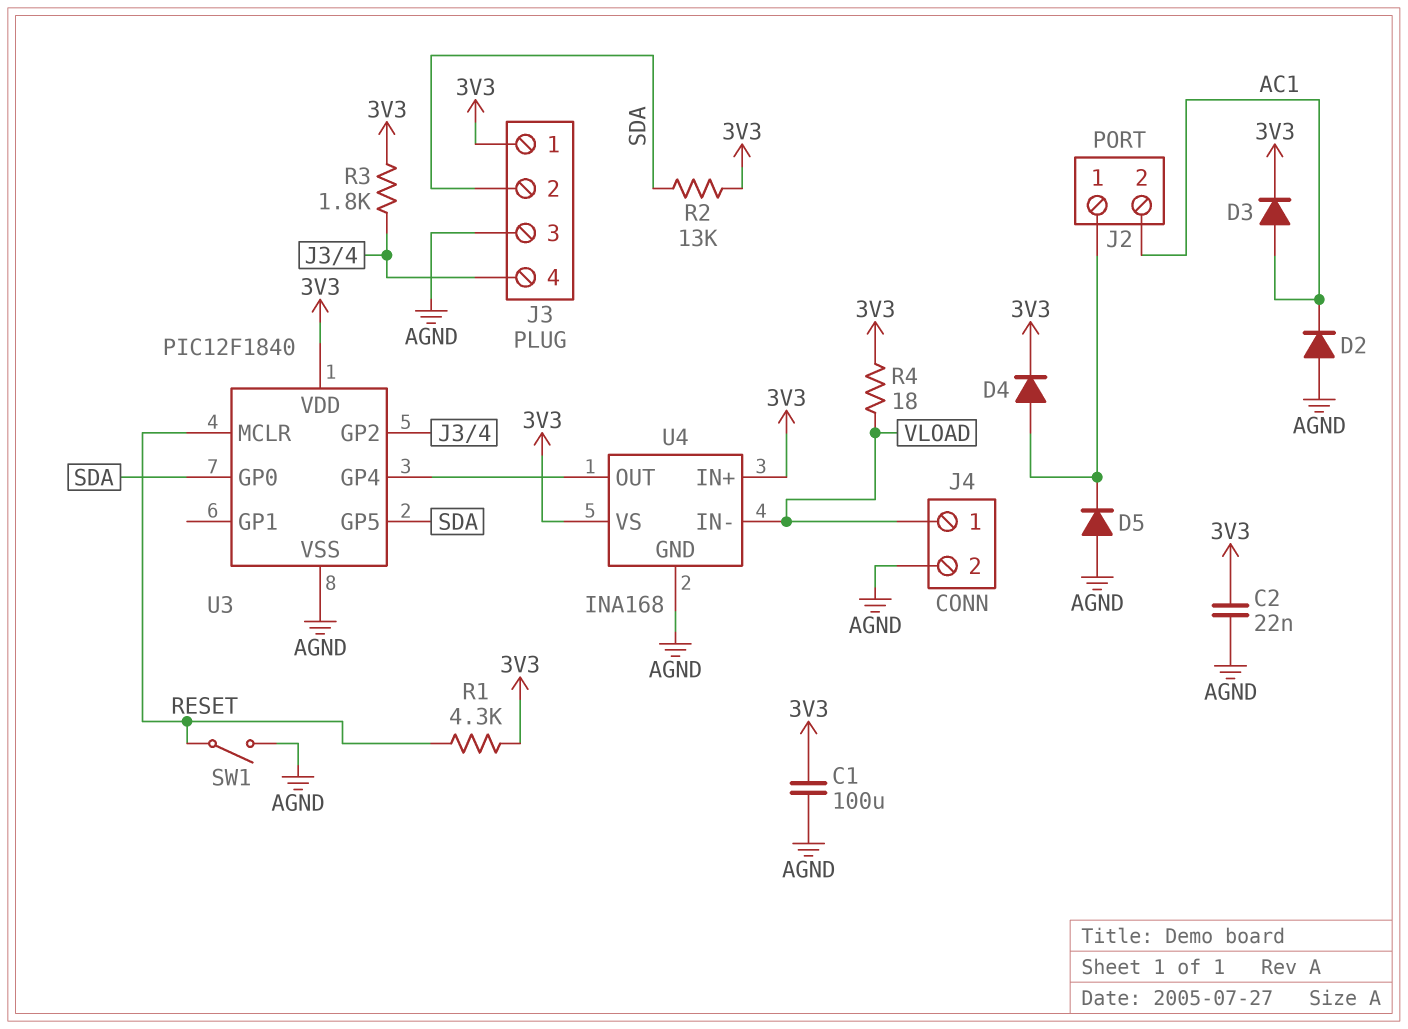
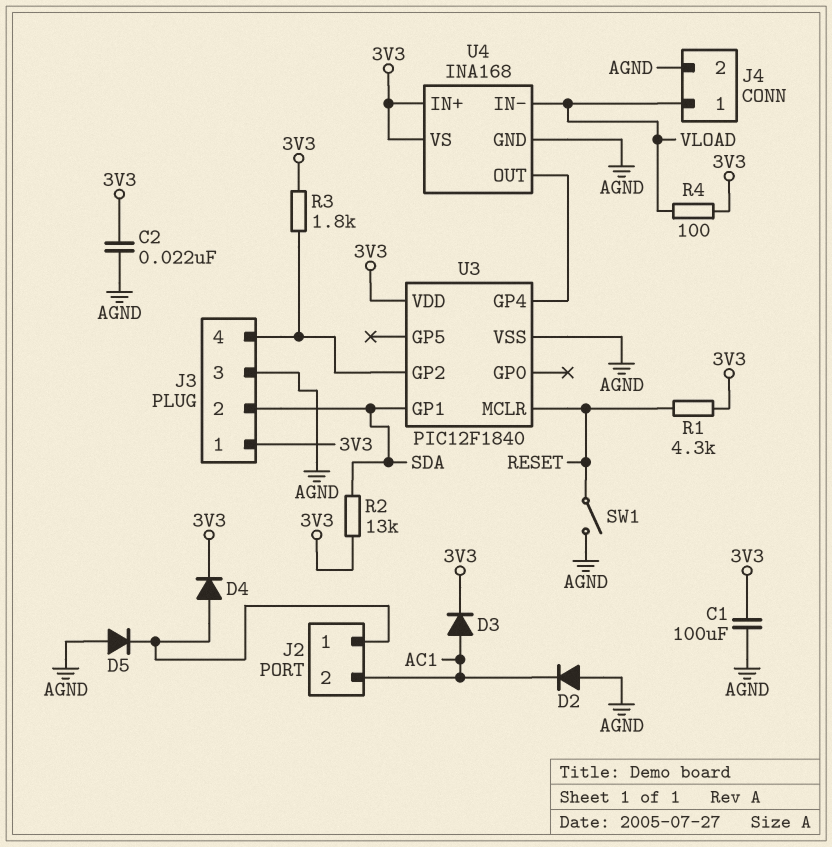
R4: 18 (3V3, VLOAD) -> 100 (3V3, VLOAD)
U3 pin GP0: SDA -> none
U3 pin GP1: none -> SDA
U3 pin GP5: SDA -> none

